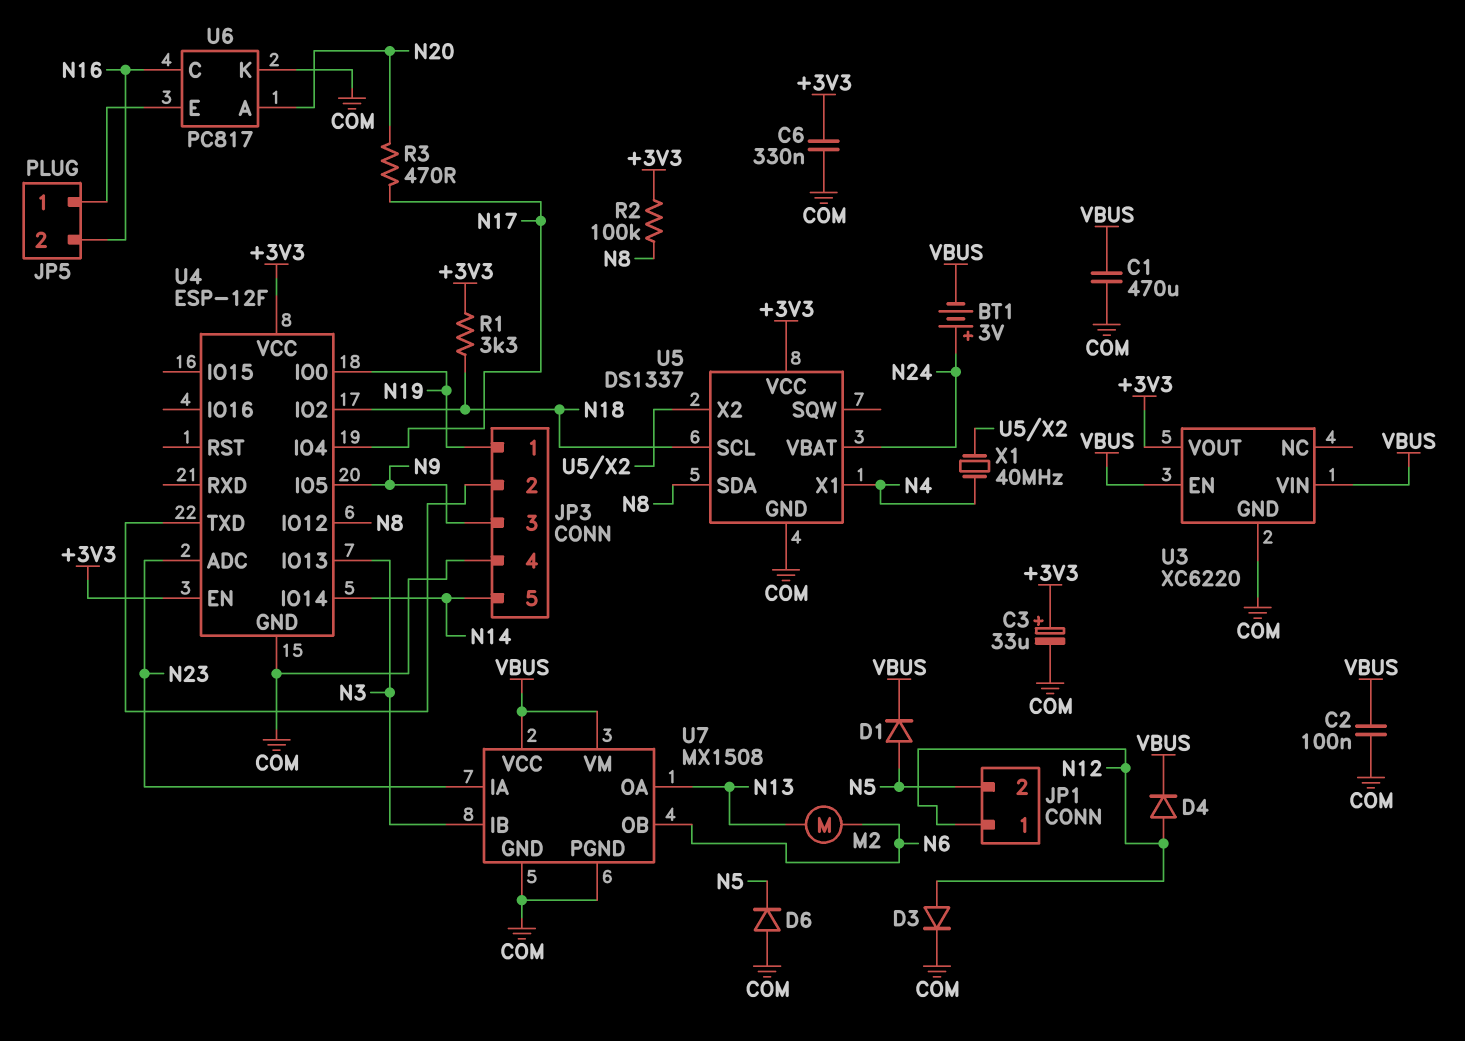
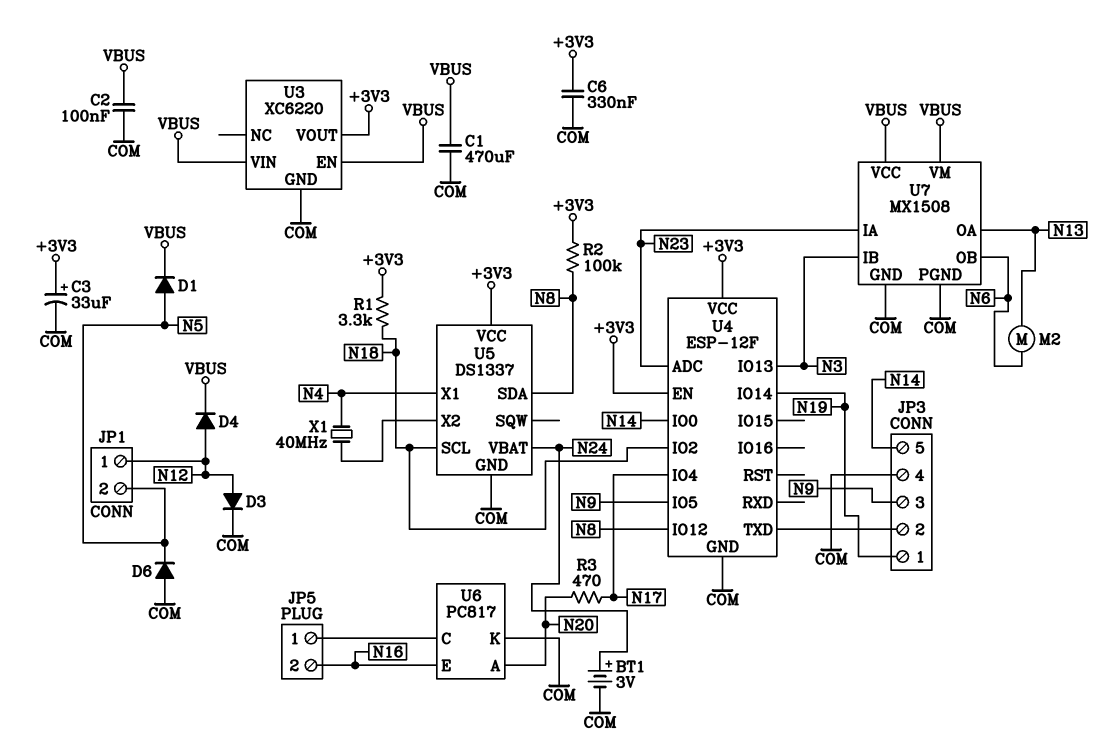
BT1: 3V (plus N24, minus VBUS) -> 3V (plus N24, minus COM)
U4 pin IO0: N19 -> N14
U4 pin IO14: N14 -> N19
U6 pin C: N16 -> JP5/1
U6 pin E: JP5/1 -> N16

